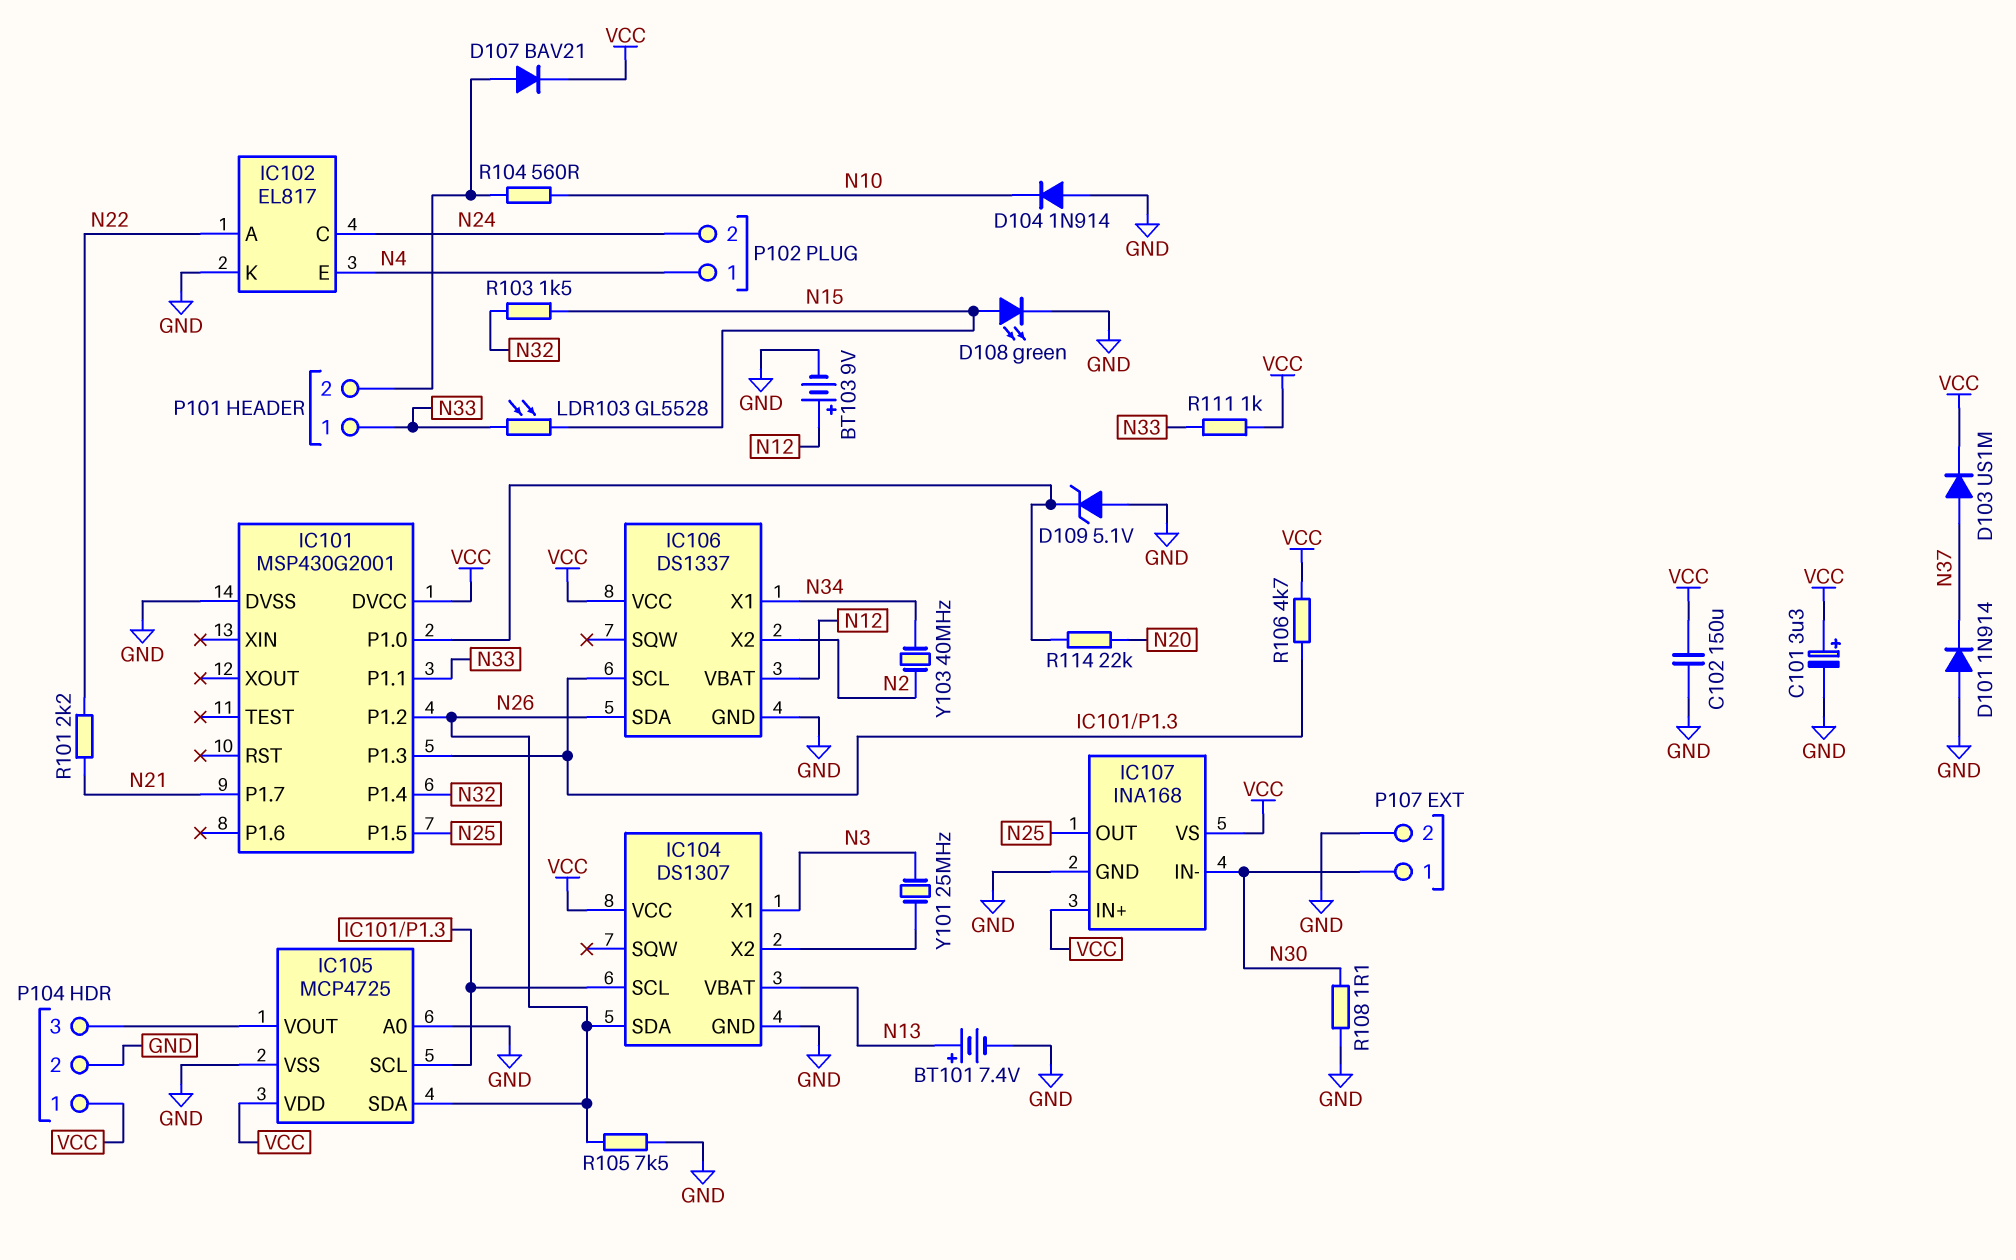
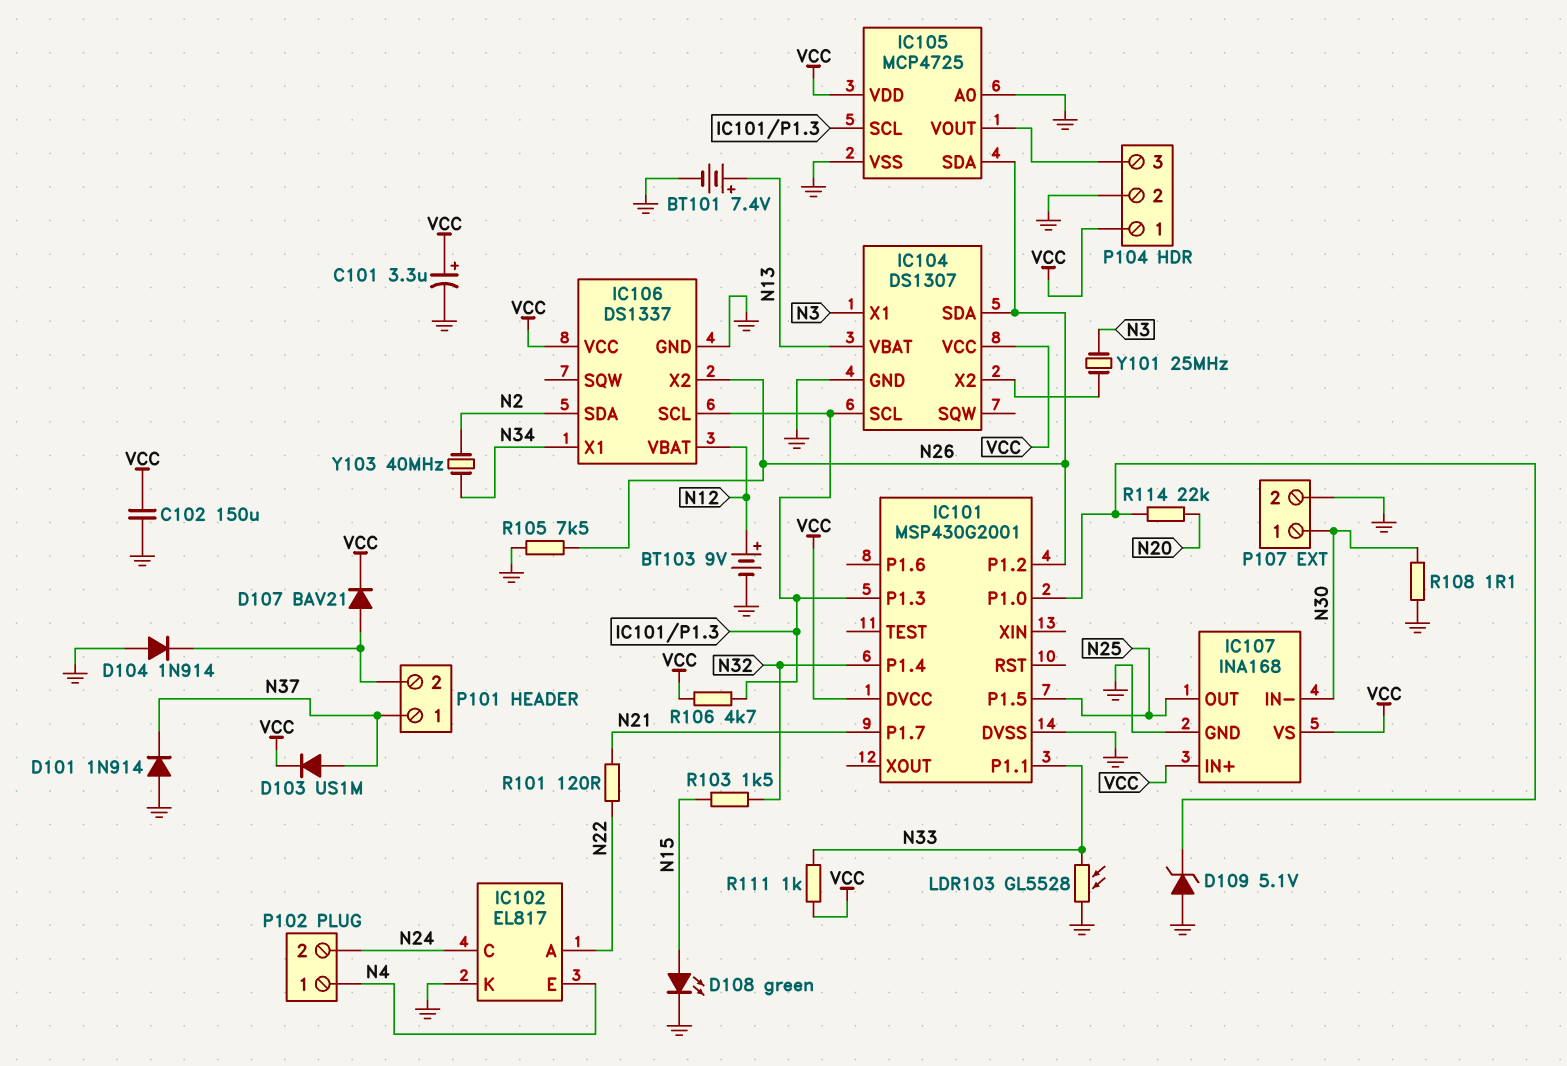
D104: diode 1N914 (A GND, K N10) -> diode 1N914 (A GND, K P101/2)
IC106 pin SDA: N26 -> N2
IC106 pin X2: N2 -> N26
LDR103: GL5528 (N15, N33) -> GL5528 (GND, N33)
P101 pin 1: N33 -> N37
R101: 2.2k (N21, N22) -> 120 (N21, N22)
R104: 560 (N10, P101/2) -> none

